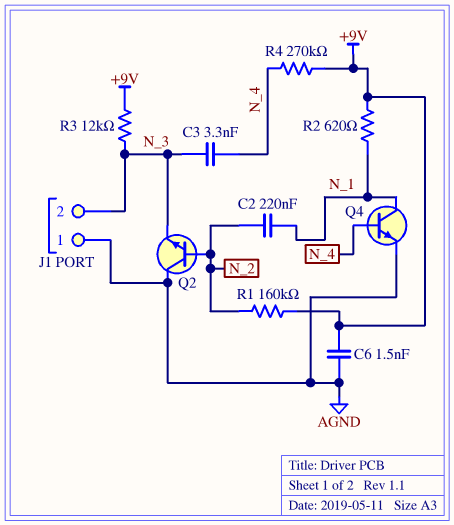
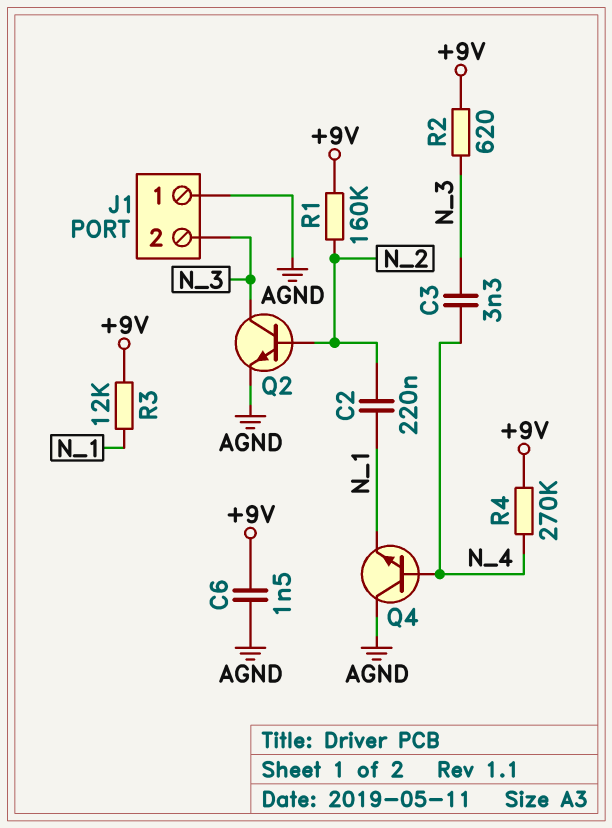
Q2: NPN (B N_2, C AGND, E N_3) -> NPN (B N_2, C N_3, E AGND)
Q4: NPN (B N_4, C N_1, E AGND) -> NPN (B N_4, C AGND, E N_1)
R2: 620 (+9V, N_1) -> 620 (+9V, N_3)
R3: 12k (+9V, N_3) -> 12k (+9V, N_1)

